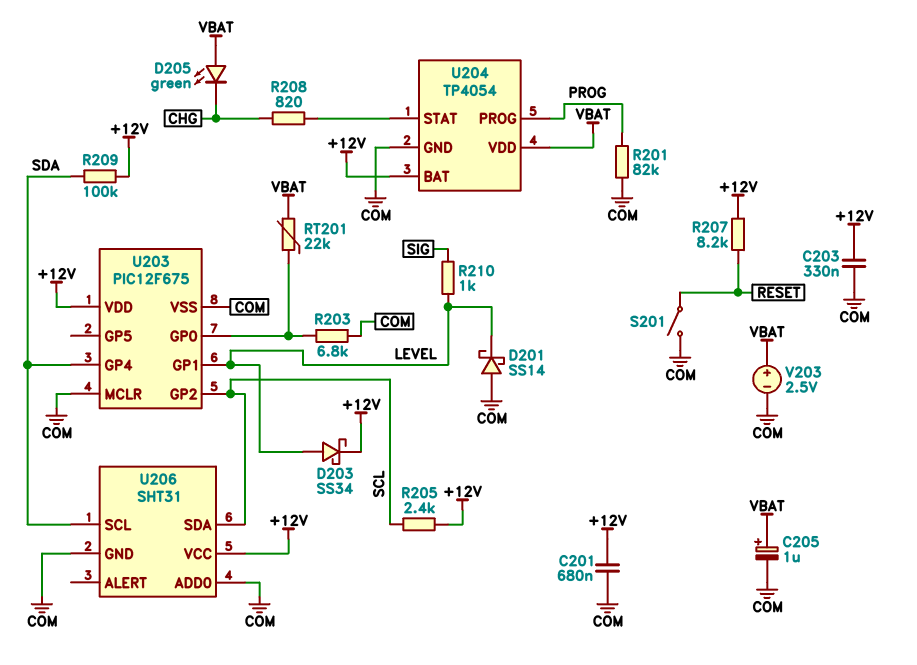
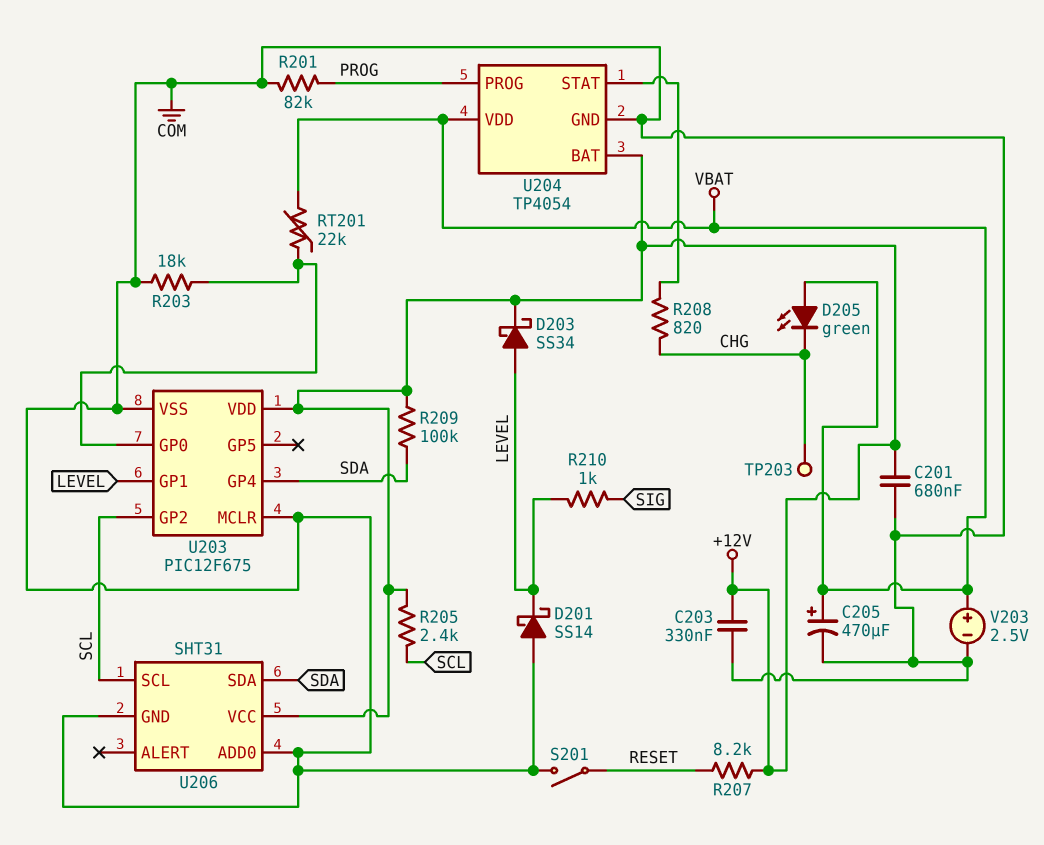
C205: 1uF (plus VBAT, minus COM) -> 470uF (plus VBAT, minus COM)
R203: 6.8k (COM, U203/GP0) -> 18k (COM, U203/GP0)
TP203: none -> test point (CHG)
U206 pin SCL: SDA -> SCL
U206 pin SDA: SCL -> SDA

